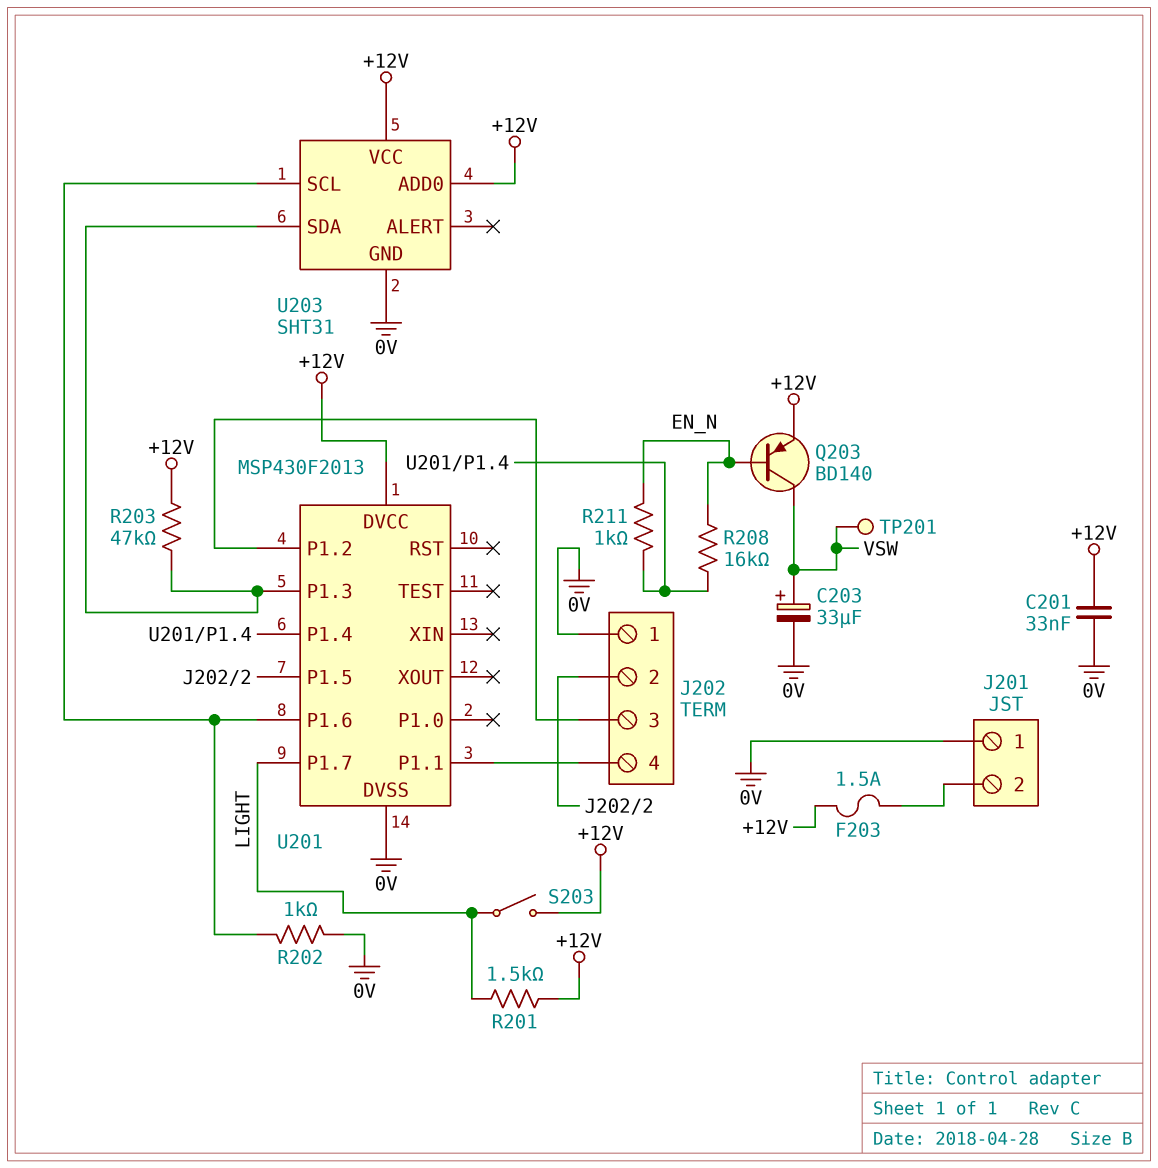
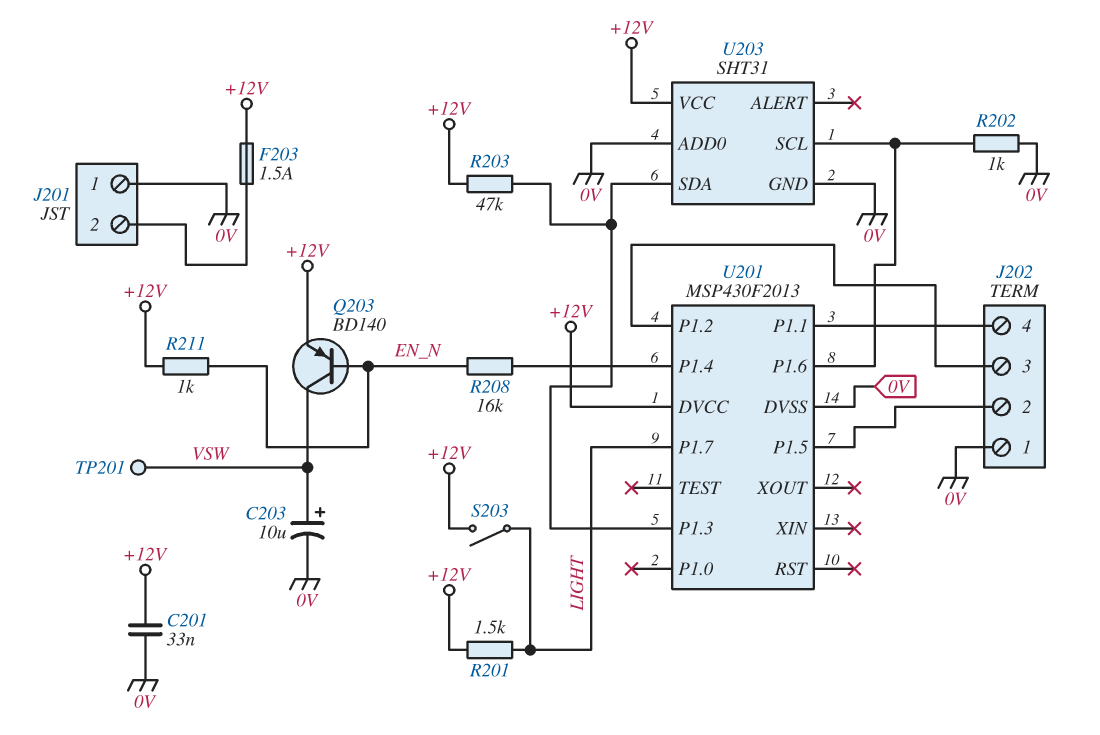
C203: 33uF (plus VSW, minus 0V) -> 10uF (plus VSW, minus 0V)
R211: 1k (EN_N, U201/P1.4) -> 1k (+12V, EN_N)
U203 pin ADD0: +12V -> 0V

